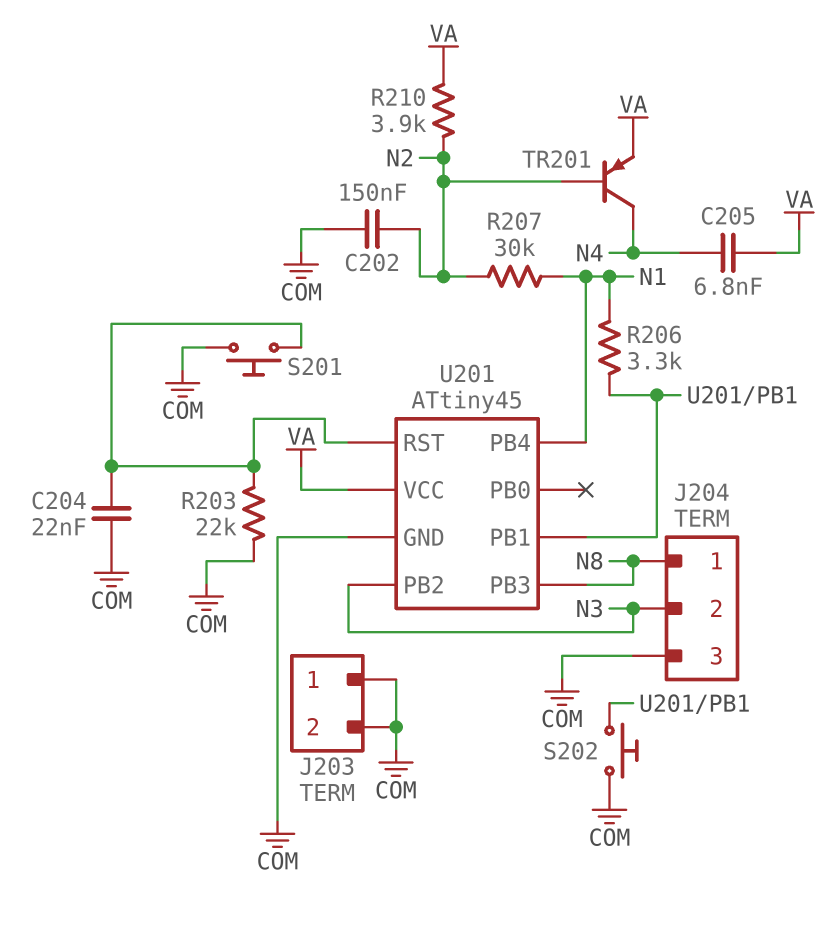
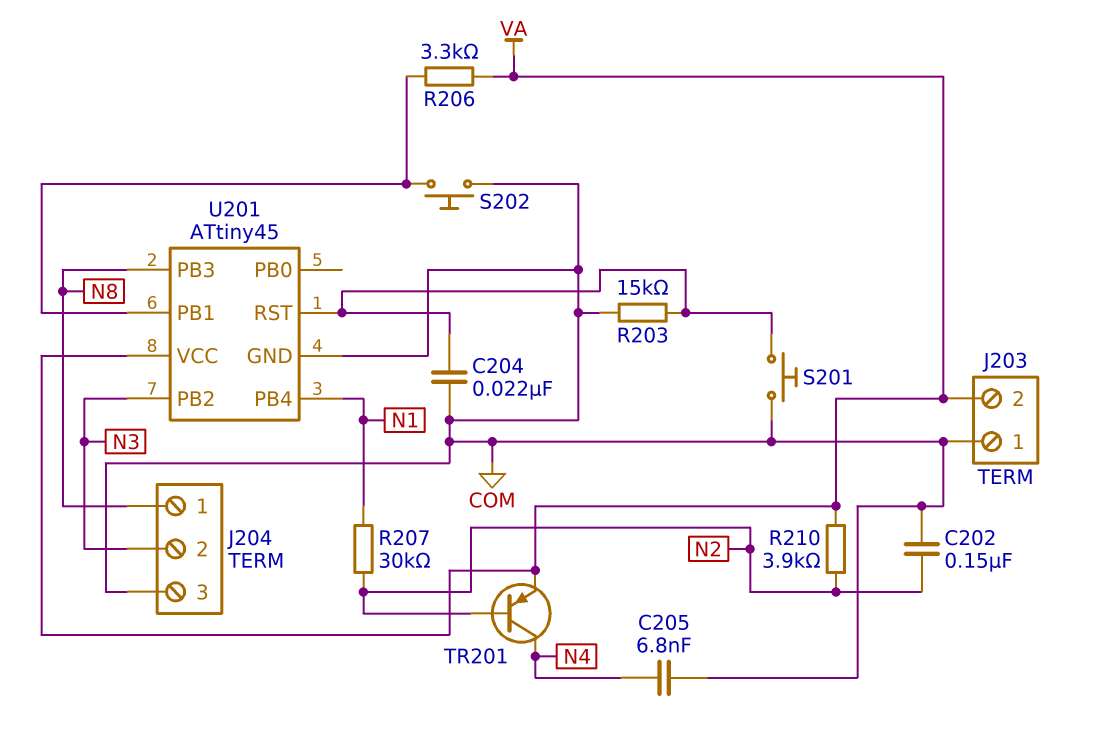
C205: 6.8nF (N4, VA) -> 6.8nF (COM, N4)
J203 pin 2: COM -> VA
R203: 22k (COM, U201/RST) -> 15k (COM, U201/RST)
R206: 3.3k (N1, U201/PB1) -> 3.3k (U201/PB1, VA)

